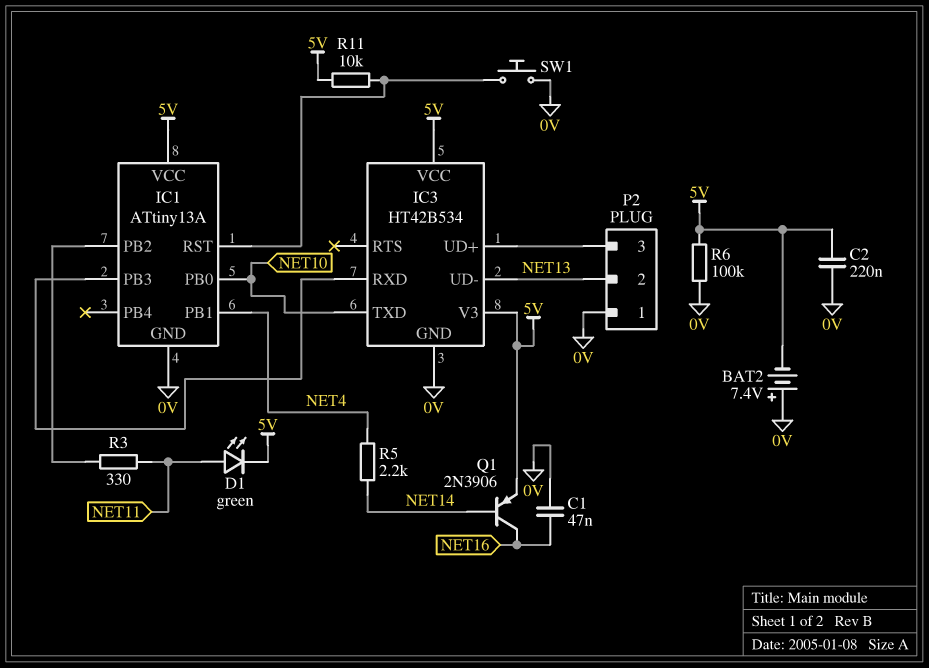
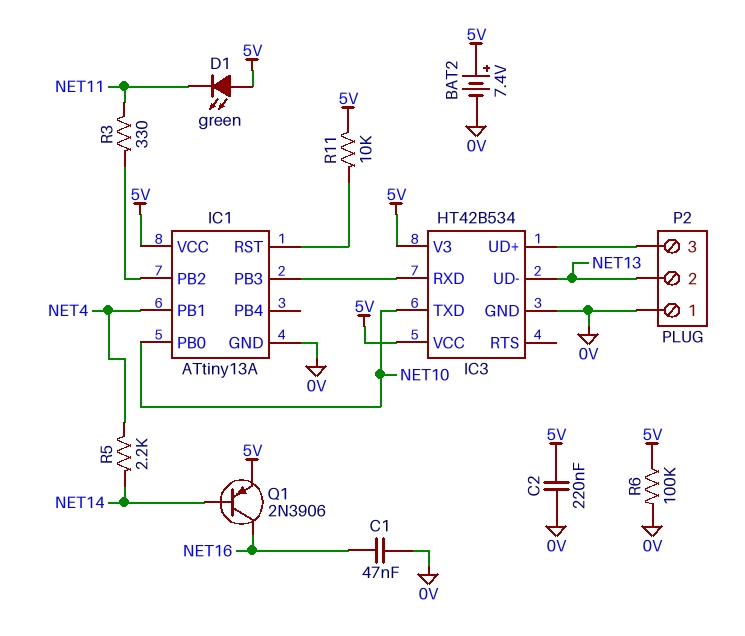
BAT2: 7.4V (plus 0V, minus 5V) -> 7.4V (plus 5V, minus 0V)
D1: LED green (A NET11, K 5V) -> LED green (A 5V, K NET11)
SW1: button (0V, IC1/RST) -> none

